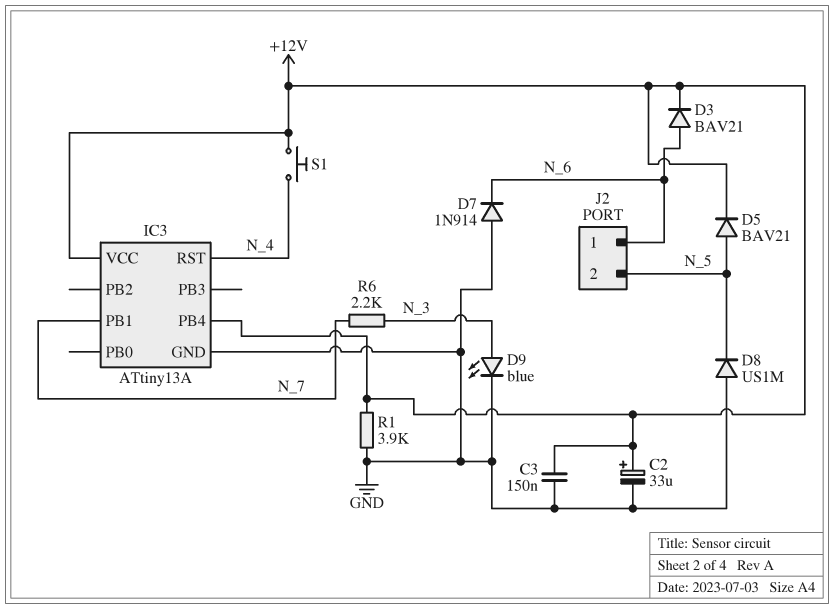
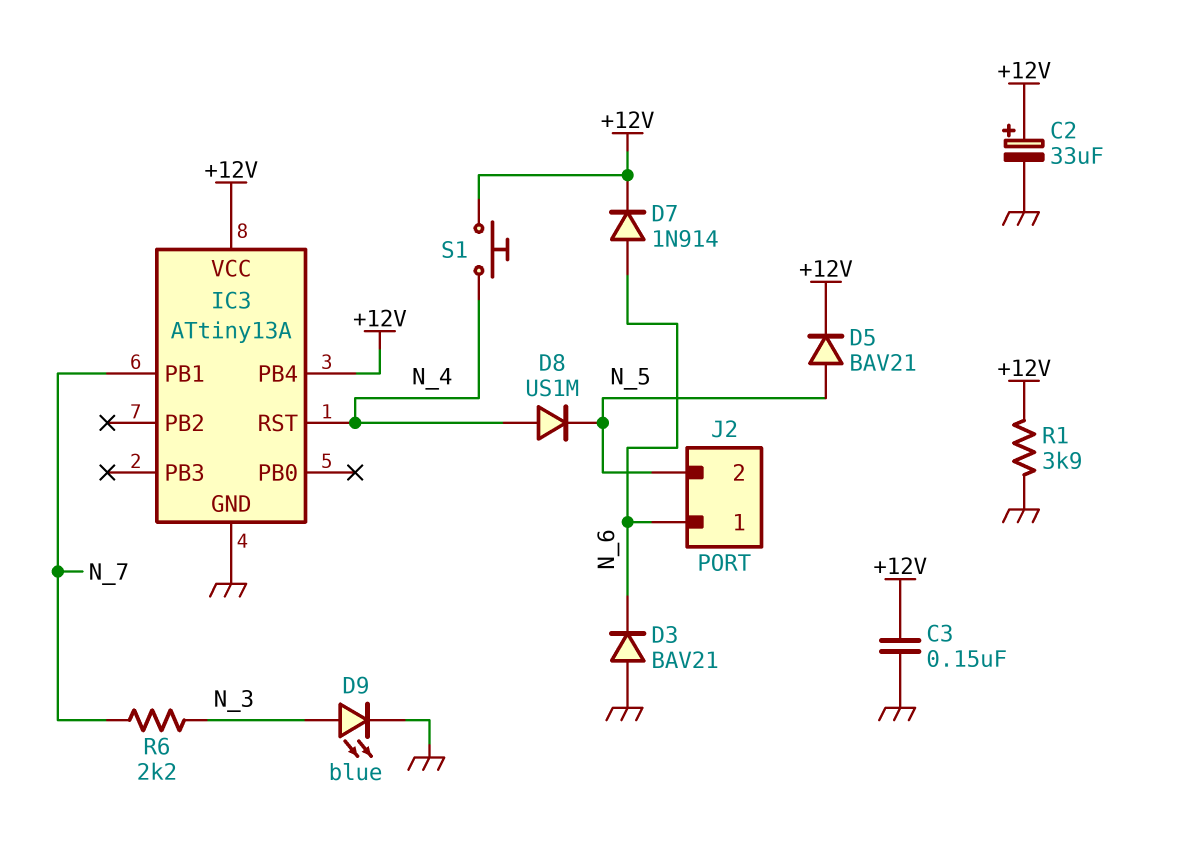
D3: diode BAV21 (A N_6, K +12V) -> diode BAV21 (A GND, K N_6)
D7: diode 1N914 (A GND, K N_6) -> diode 1N914 (A N_6, K +12V)
D8: diode US1M (A GND, K N_5) -> diode US1M (A N_4, K N_5)

